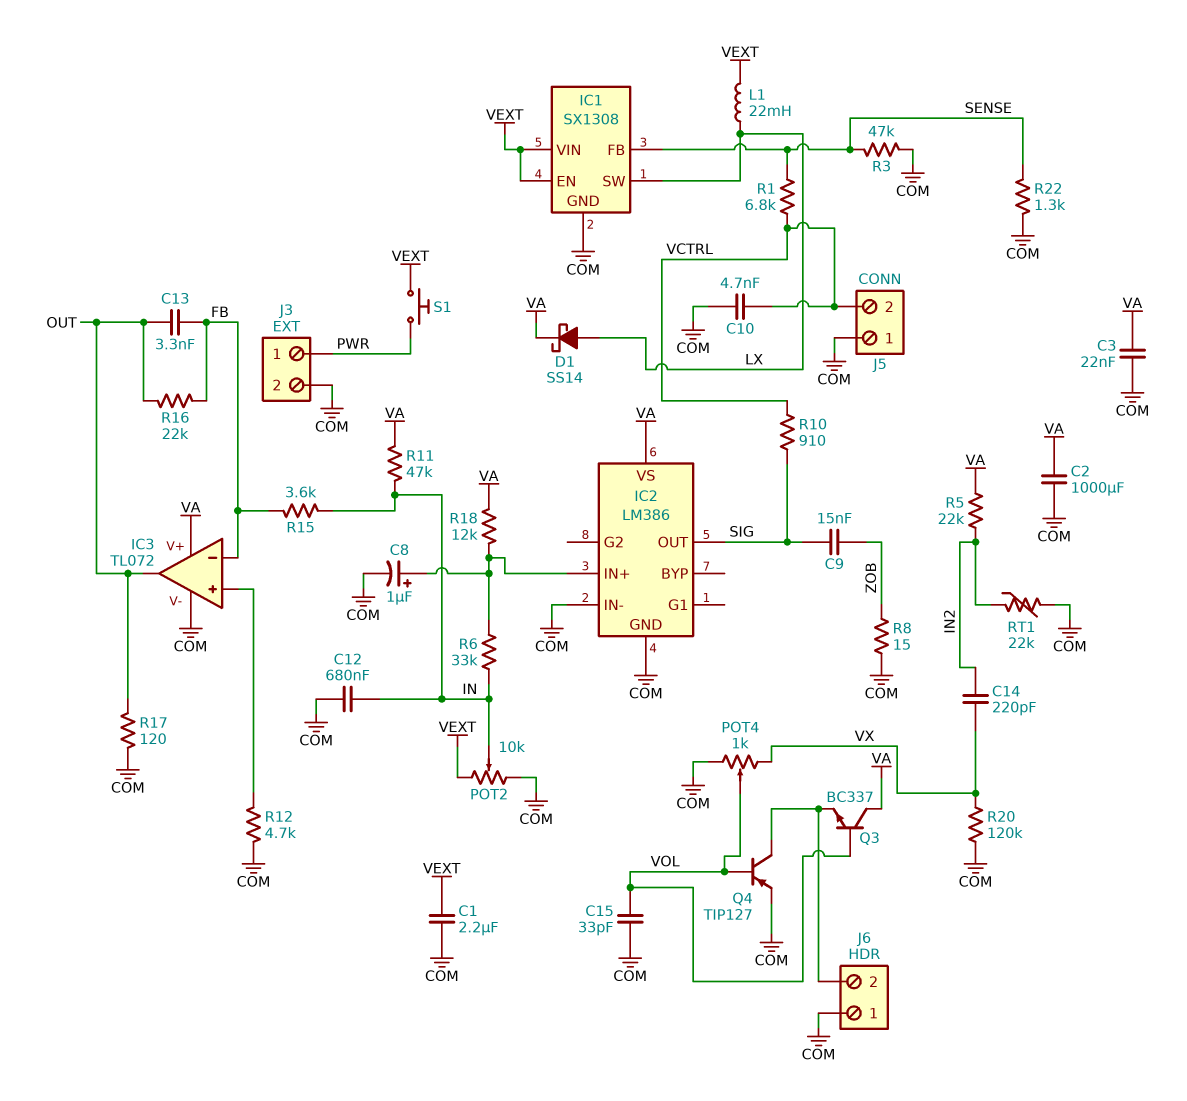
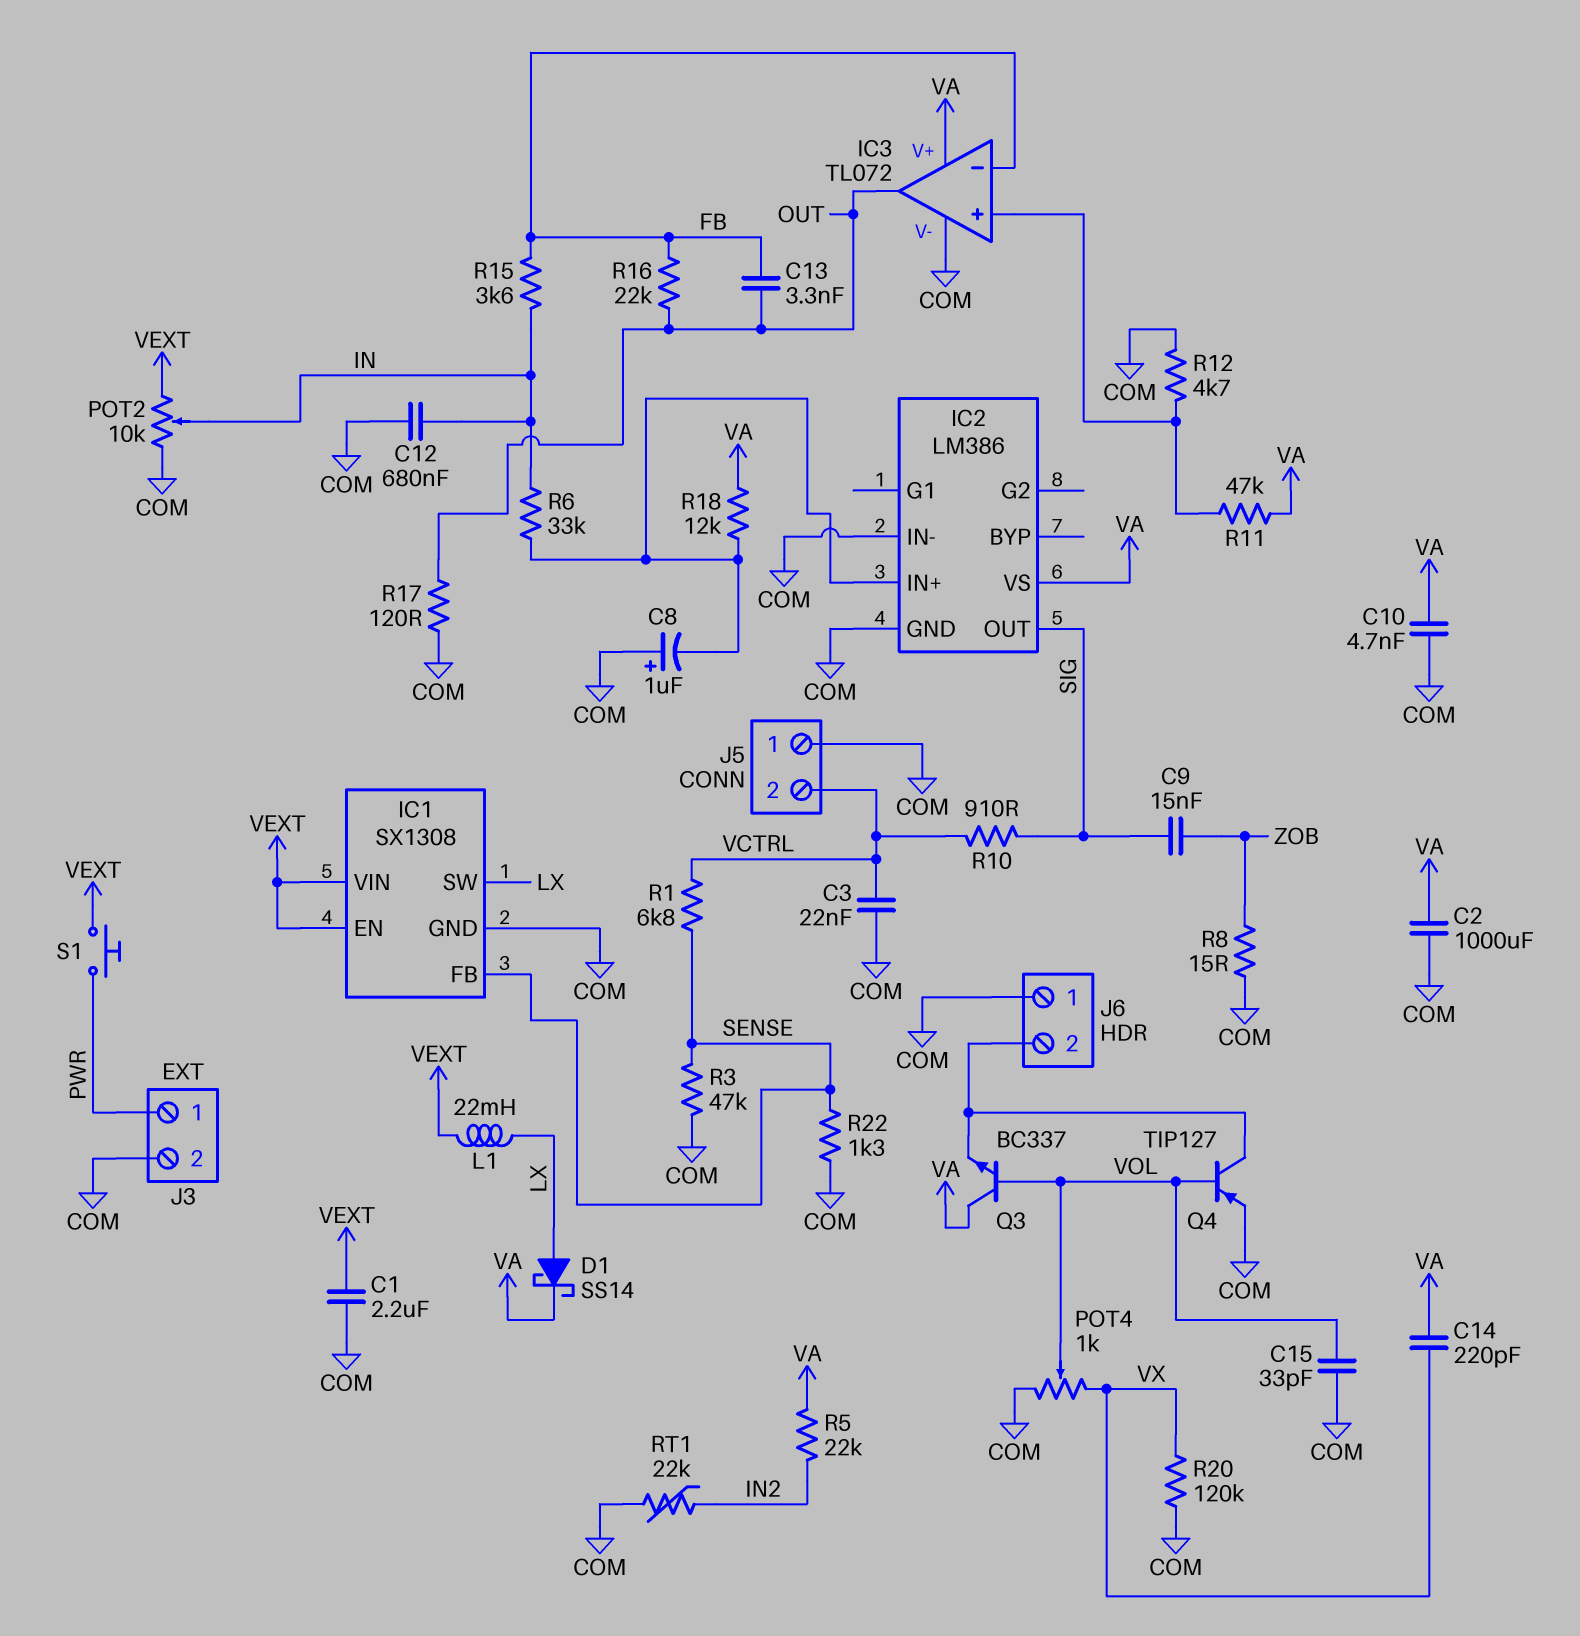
C3: 22nF (COM, VA) -> 22nF (COM, VCTRL)
C8: 1uF (plus IC2/IN+, minus COM) -> 1uF (plus COM, minus IC2/IN+)
C10: 4.7nF (COM, VCTRL) -> 4.7nF (COM, VA)
C14: 220pF (IN2, VX) -> 220pF (VA, VX)
R11: 47k (IN, VA) -> 47k (IC3/in+, VA)

